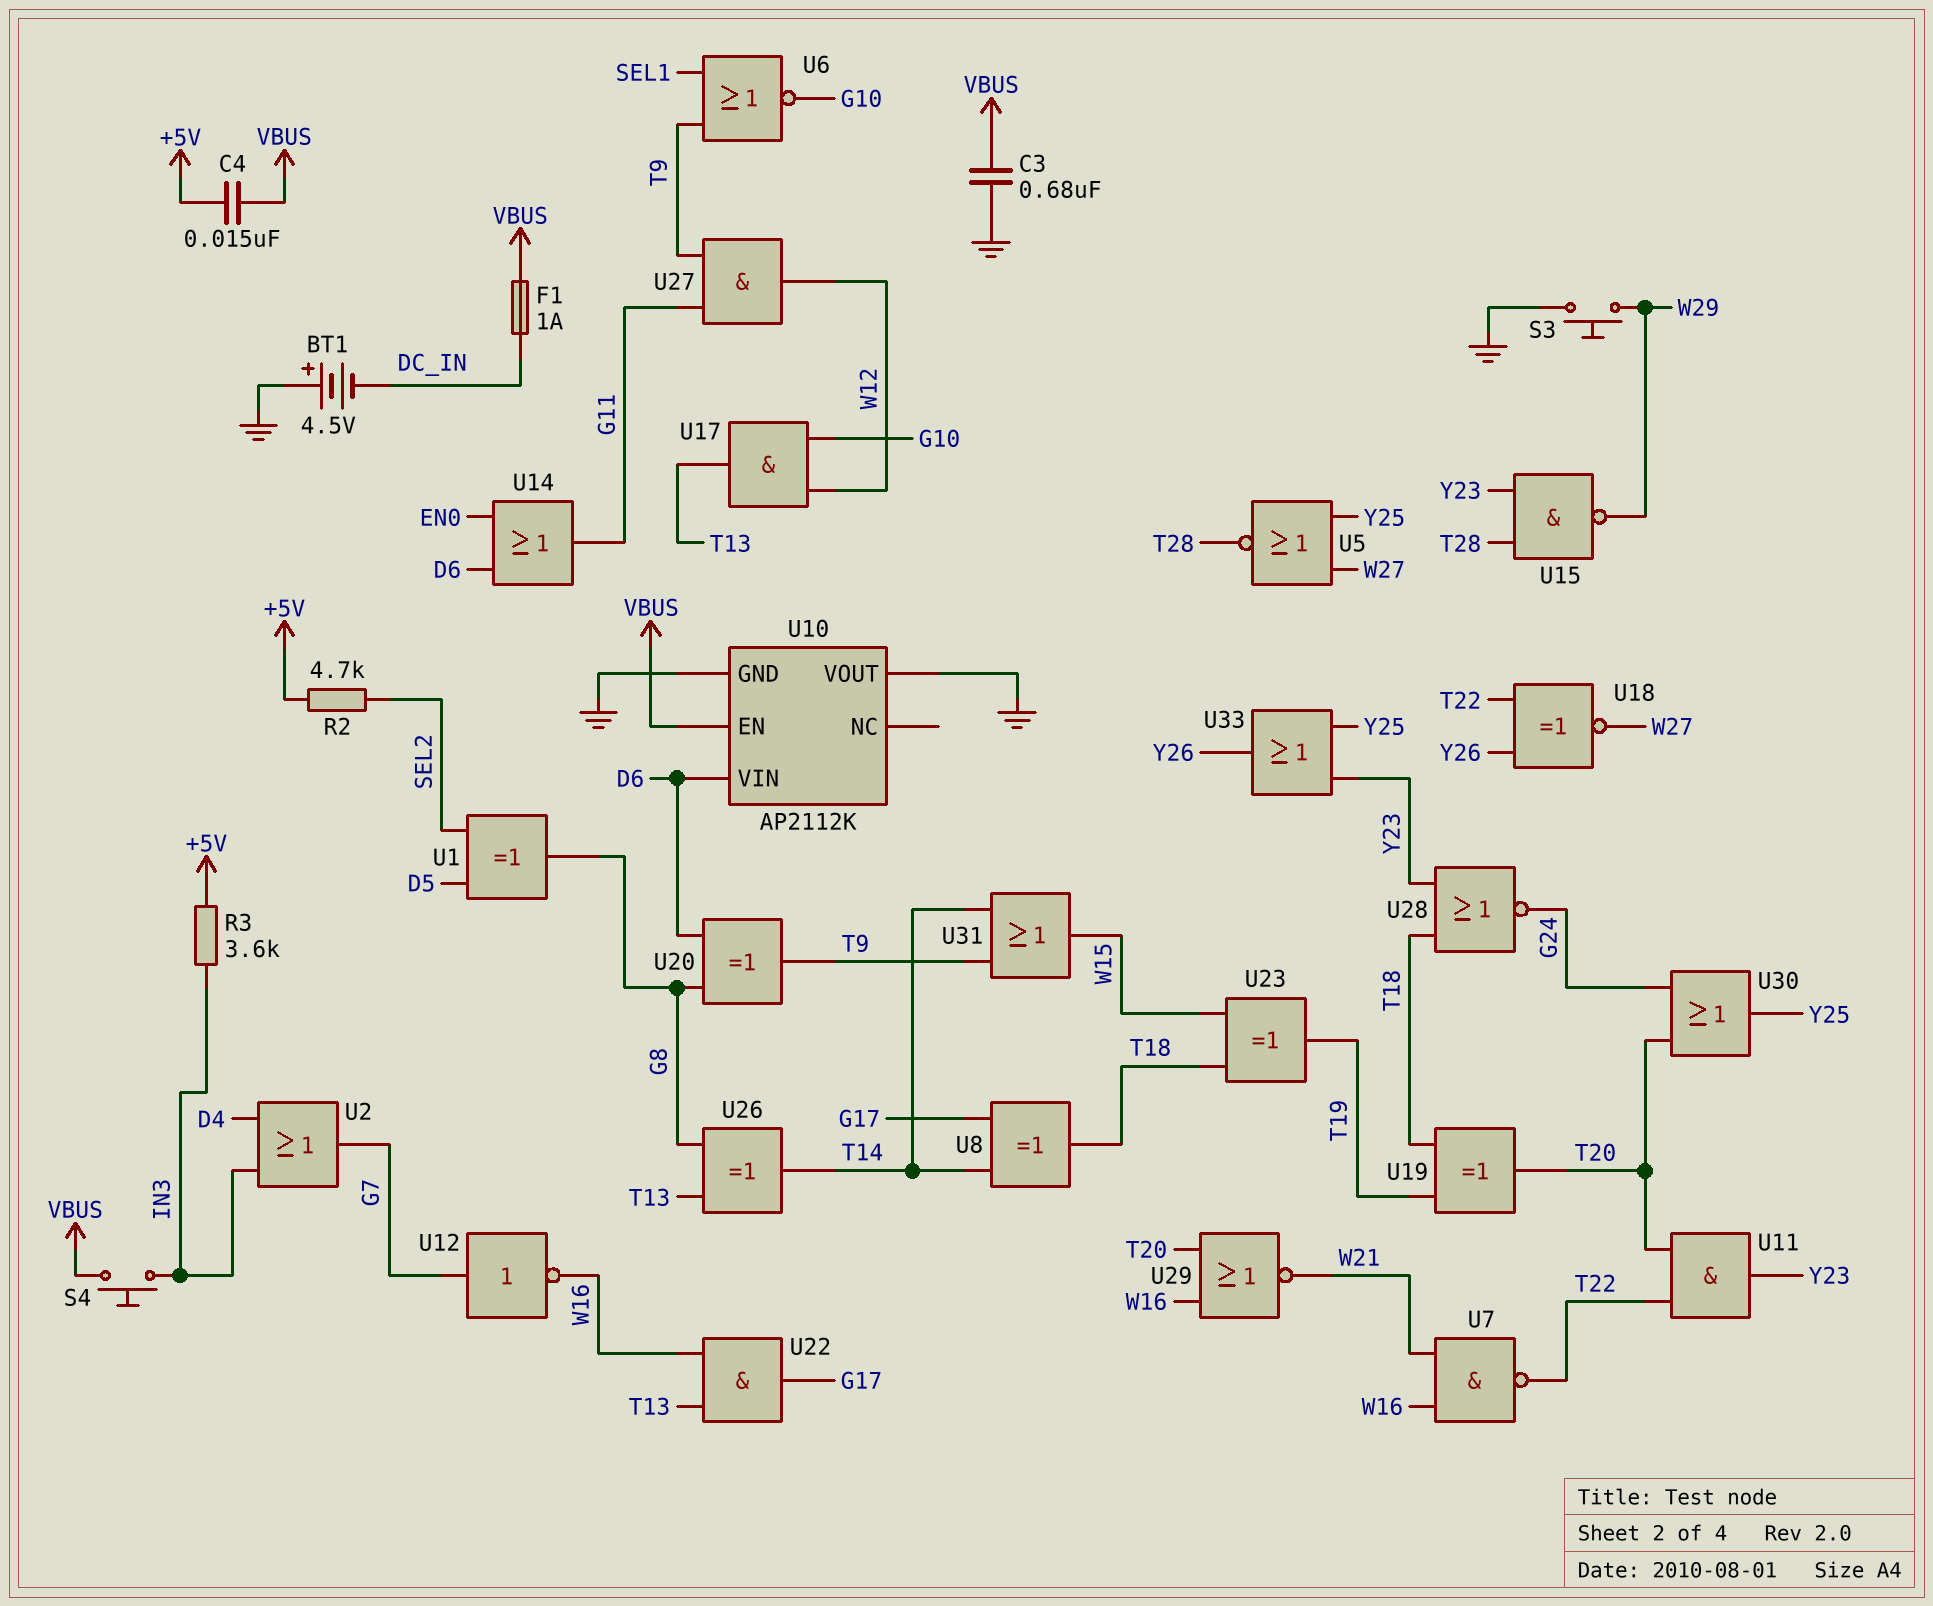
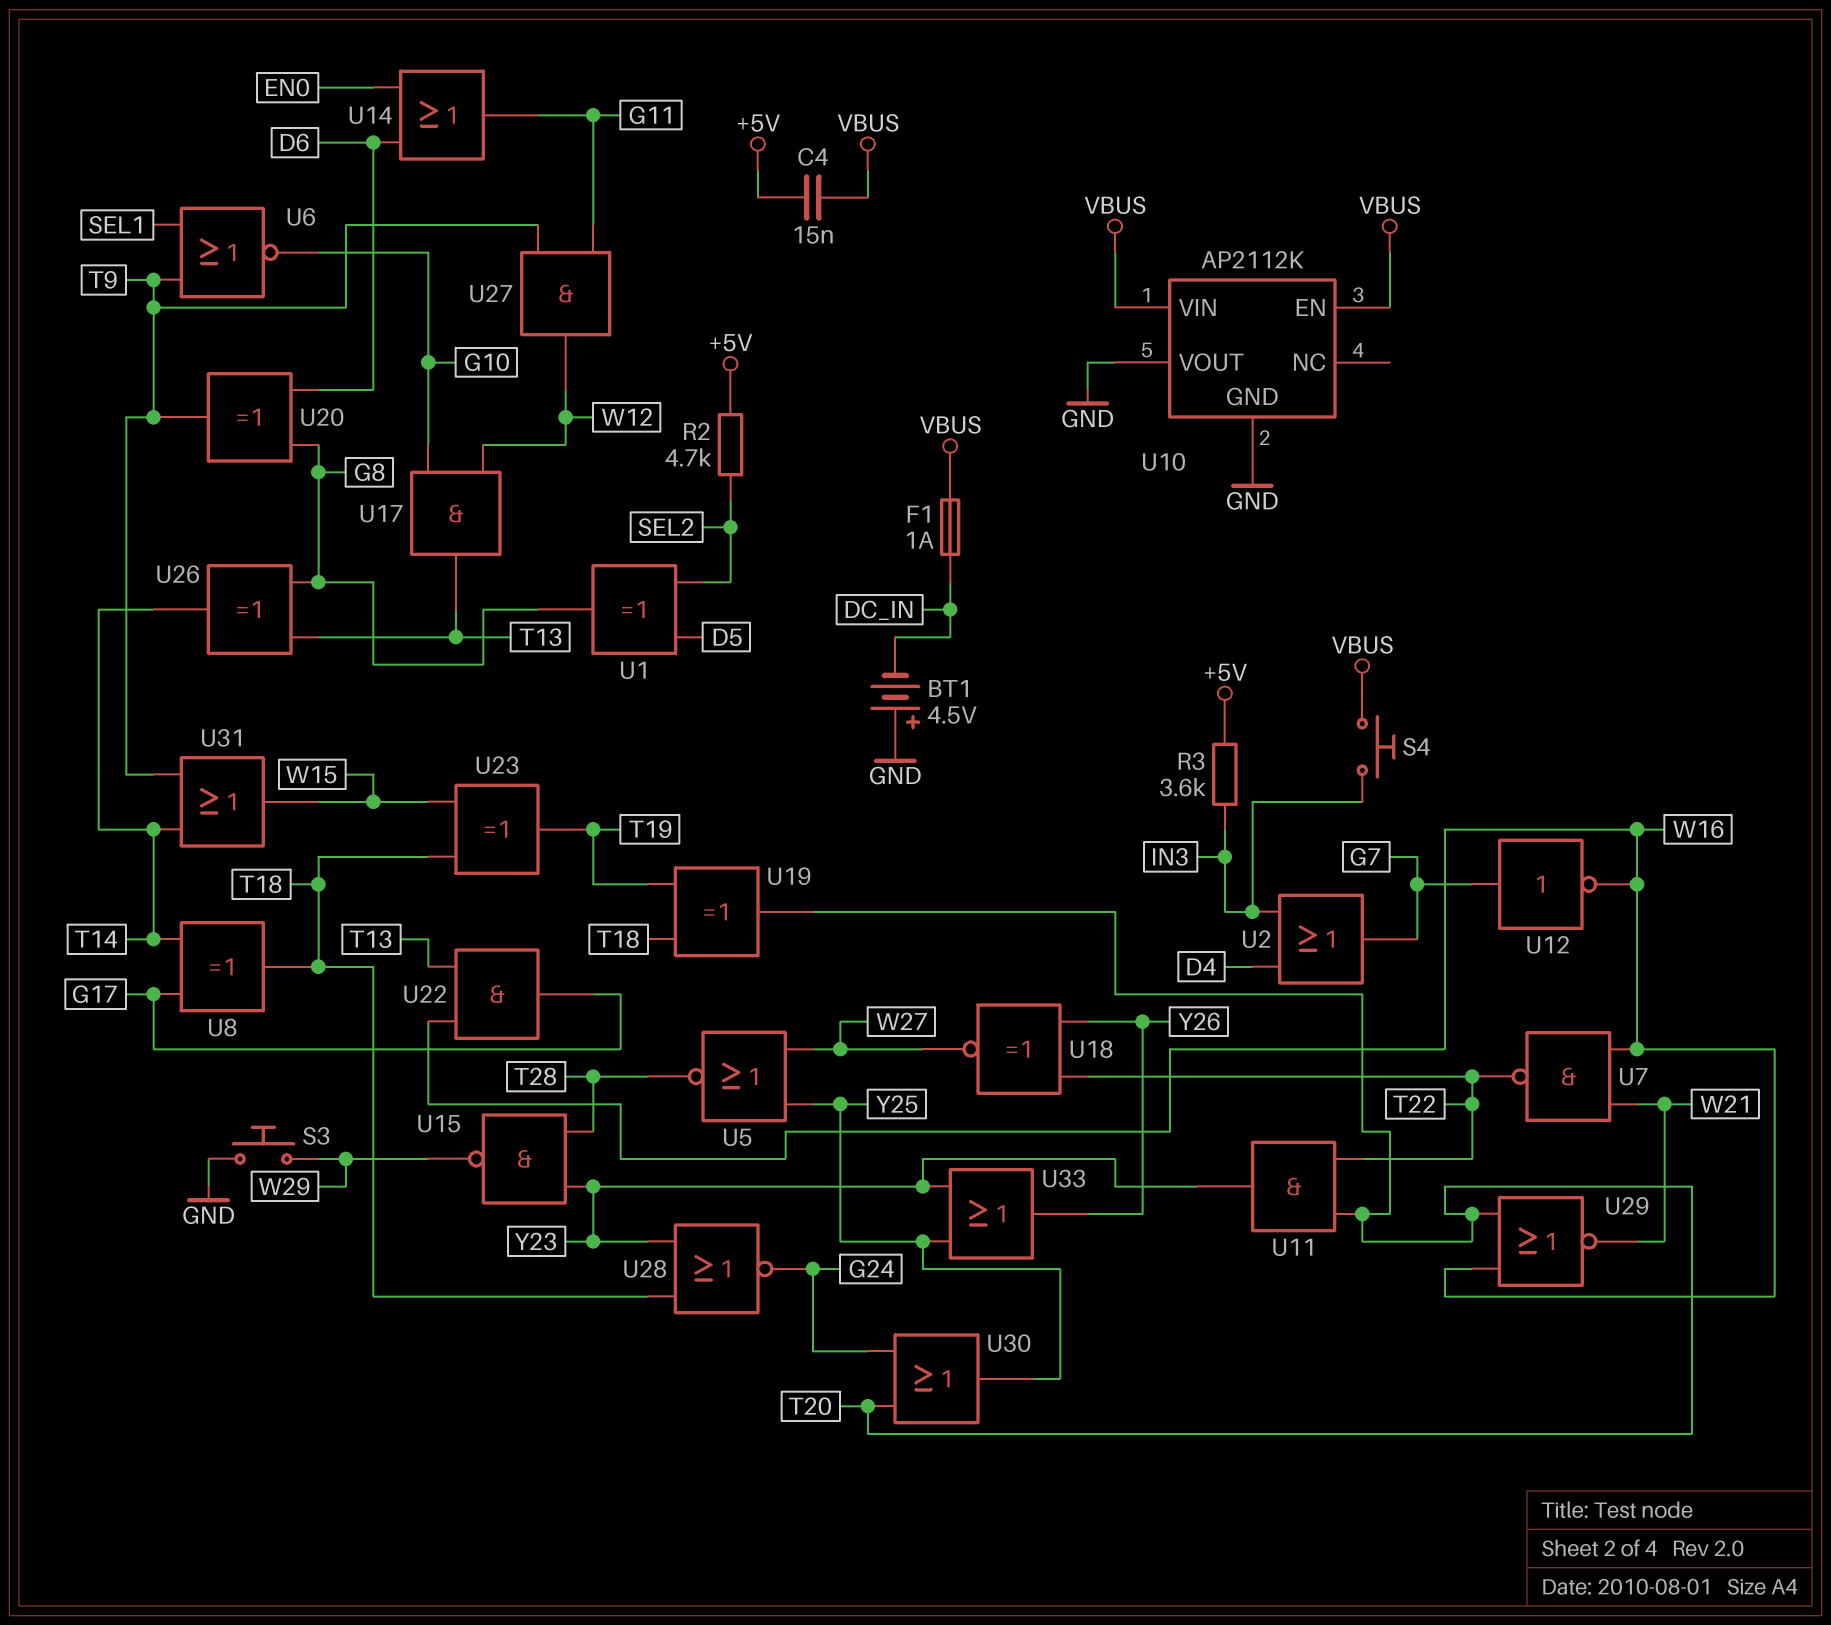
C3: 680nF (GND, VBUS) -> none
U10 pin VIN: D6 -> VBUS

